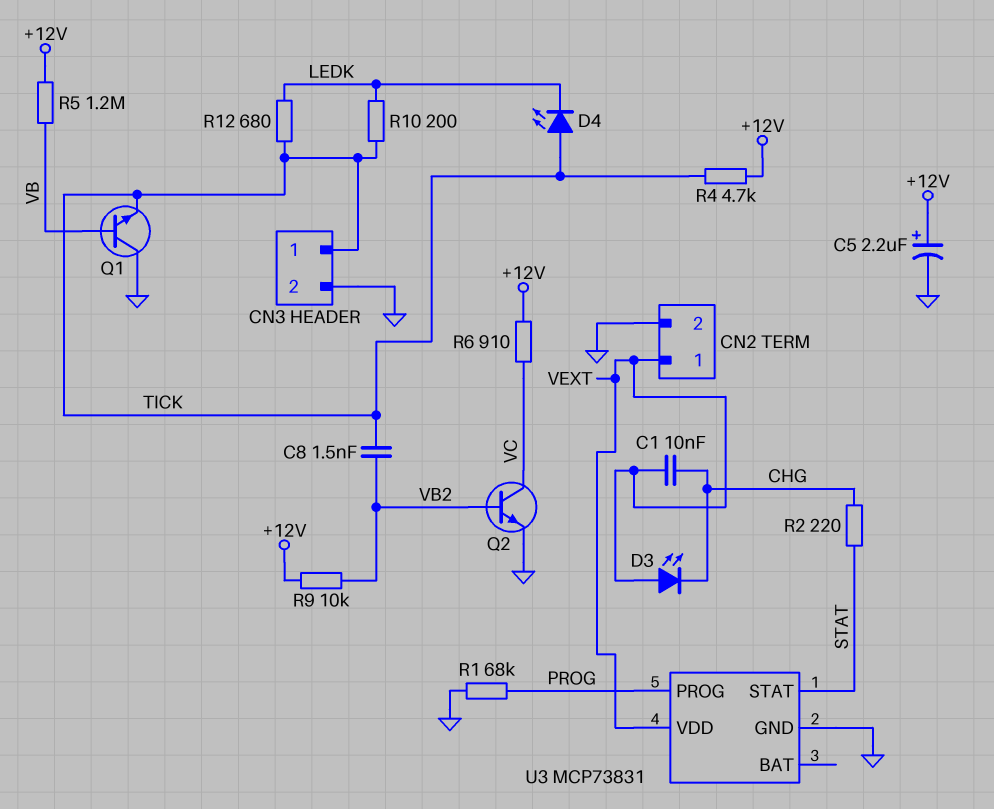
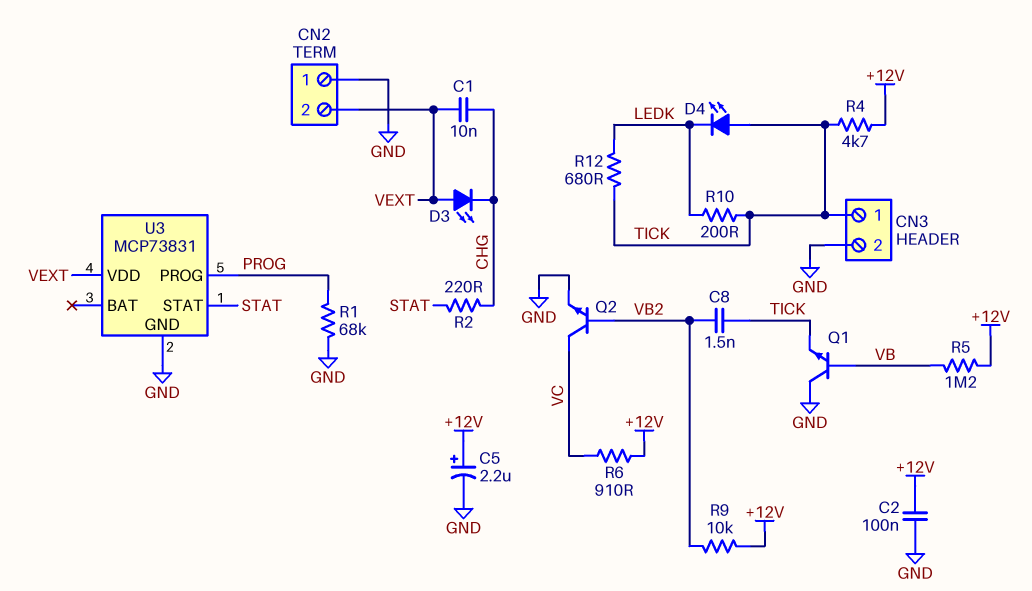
C2: none -> 100nF (+12V, GND)
CN2 pin 1: VEXT -> GND
CN2 pin 2: GND -> VEXT

